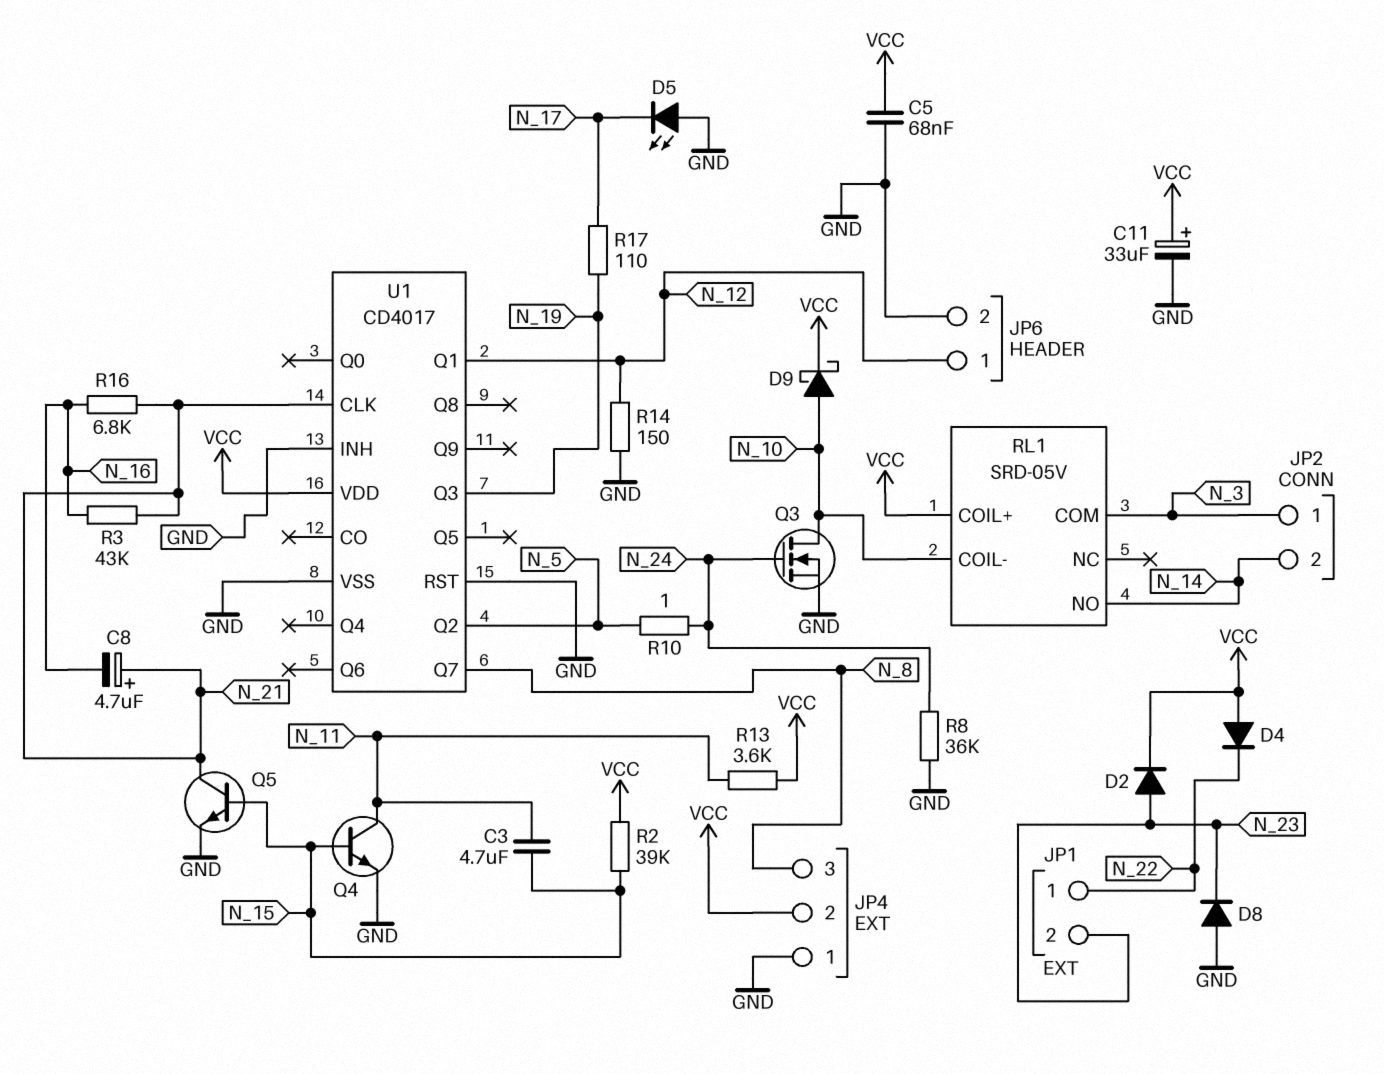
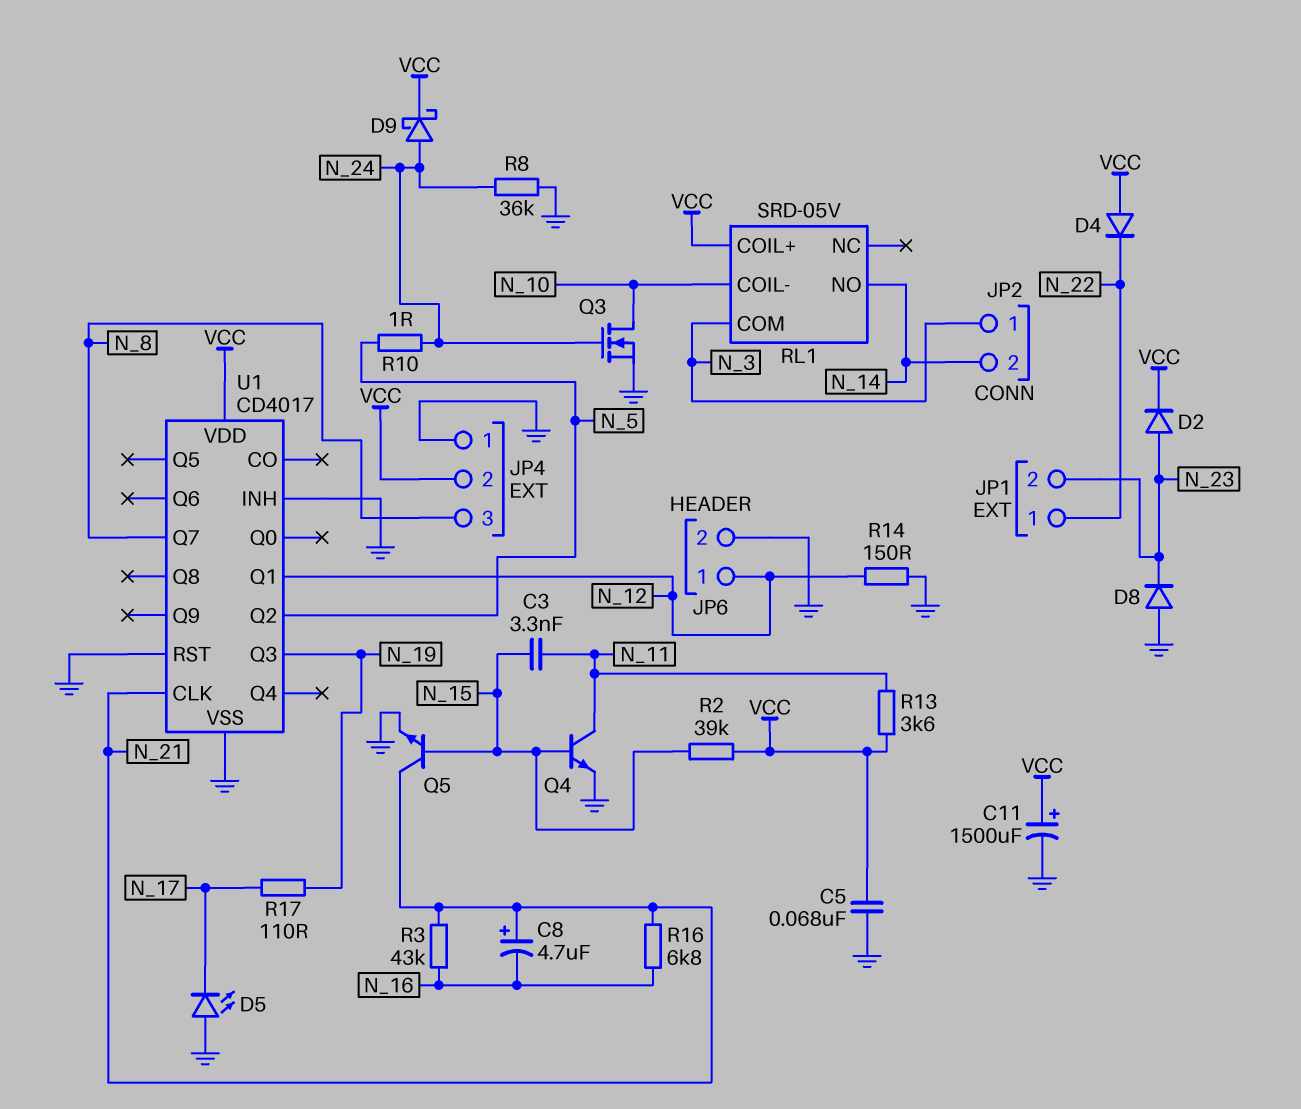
C3: 4.7uF (N_11, N_15) -> 3.3nF (N_11, N_15)
C11: 33uF (plus VCC, minus GND) -> 1500uF (plus VCC, minus GND)
D9: schottky (A N_10, K VCC) -> schottky (A N_24, K VCC)

